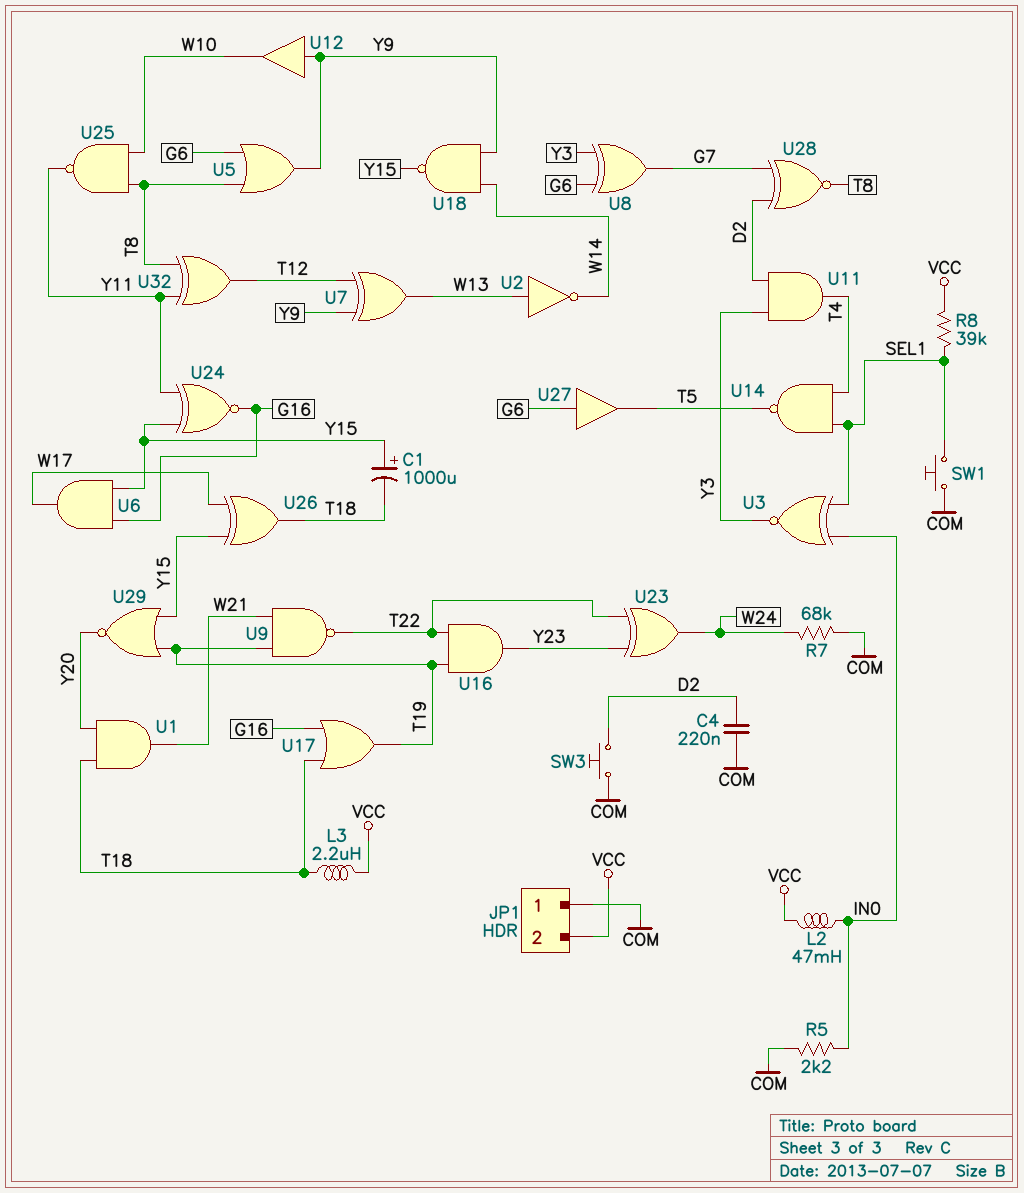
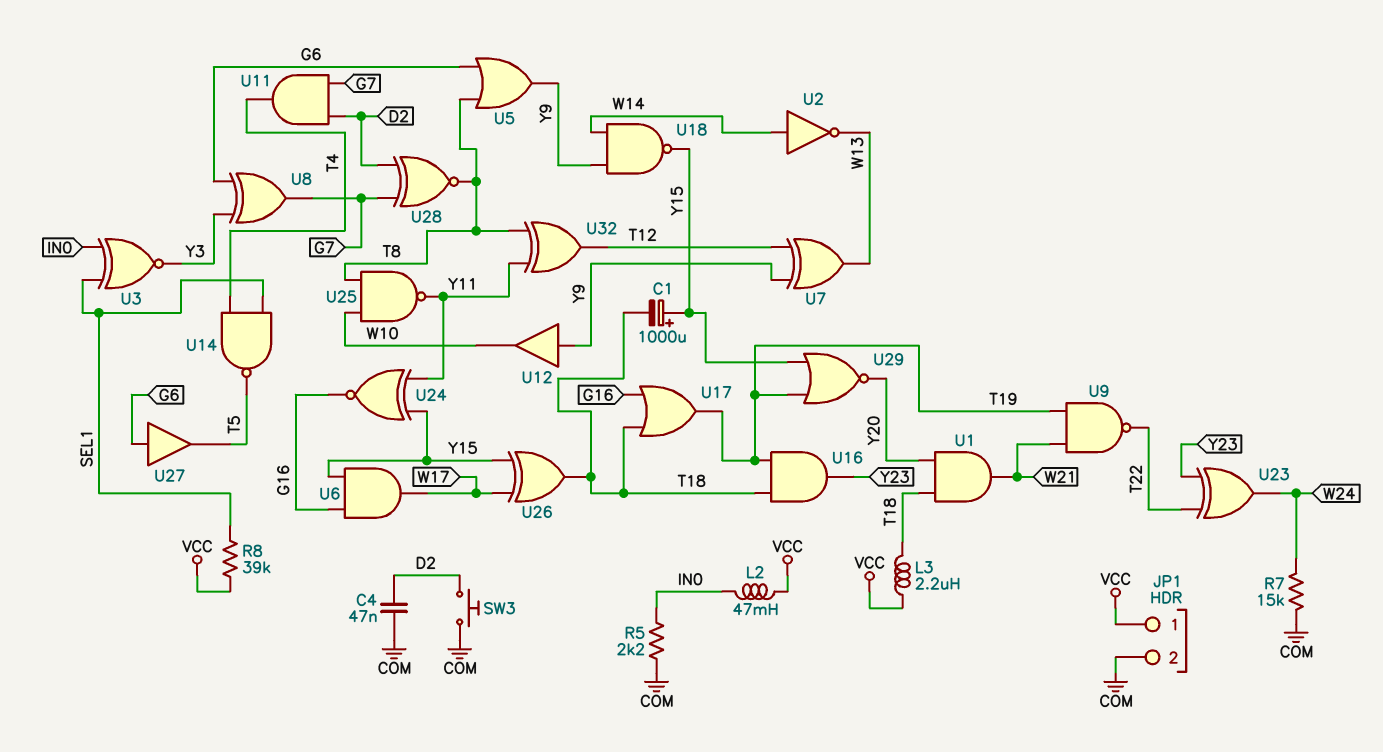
C4: 220nF (COM, D2) -> 47nF (COM, D2)
JP1 pin 1: COM -> VCC
JP1 pin 2: VCC -> COM
R7: 68k (COM, W24) -> 15k (COM, W24)
SW1: button (COM, SEL1) -> none
U2: NOT (in W13, out W14) -> NOT (in W14, out W13)
U11: AND (in D2, in Y3, out T4) -> AND (in D2, in G7, out T4)
U16: AND (in T19, in T22, out Y23) -> AND (in T18, in T19, out Y23)

